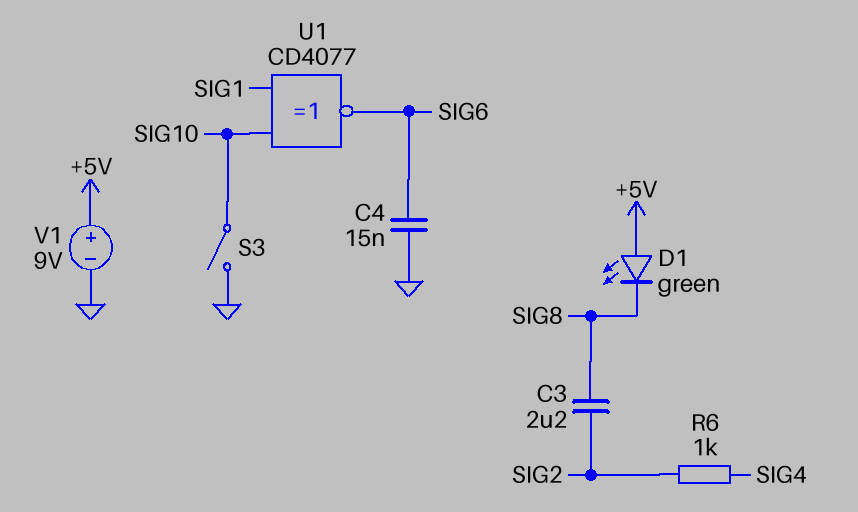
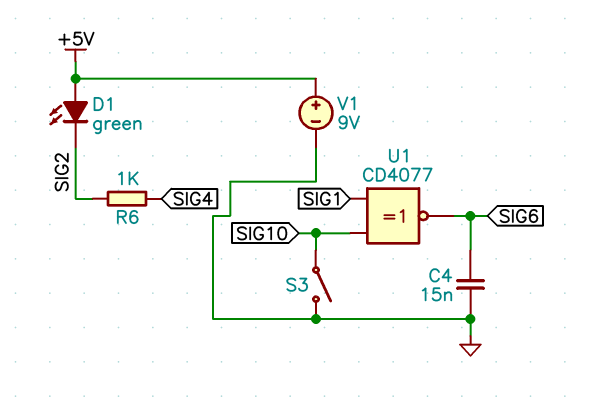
C3: 2.2uF (SIG2, SIG8) -> none
D1: LED green (A +5V, K SIG8) -> LED green (A +5V, K SIG2)

